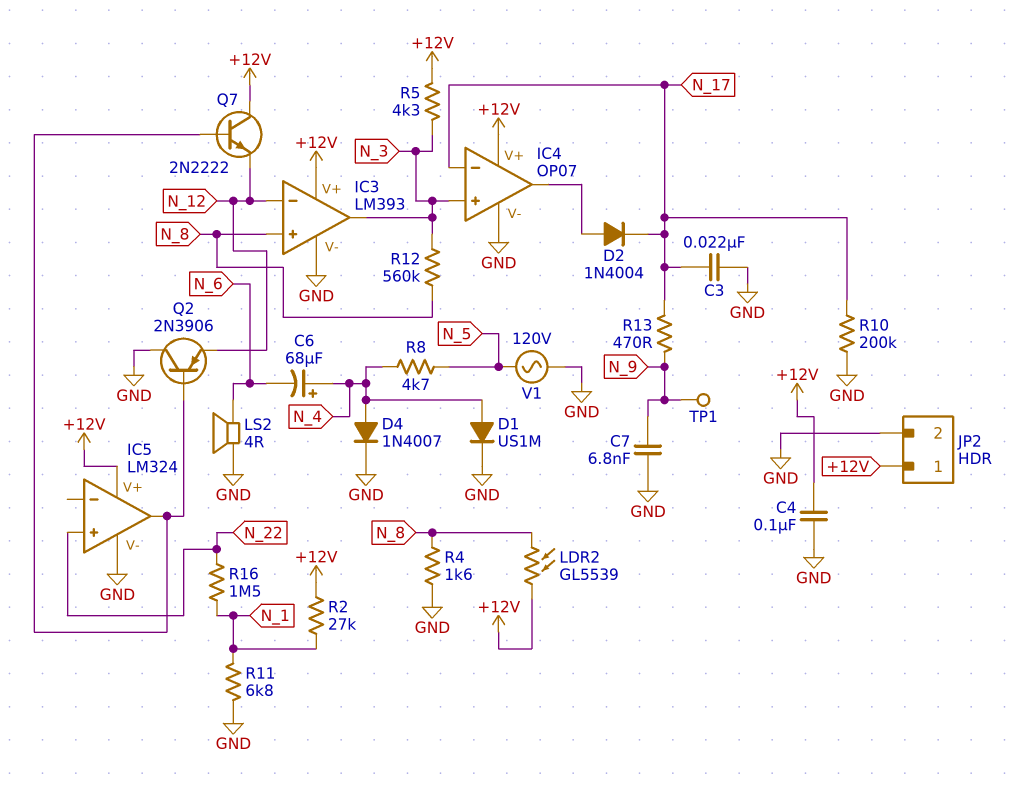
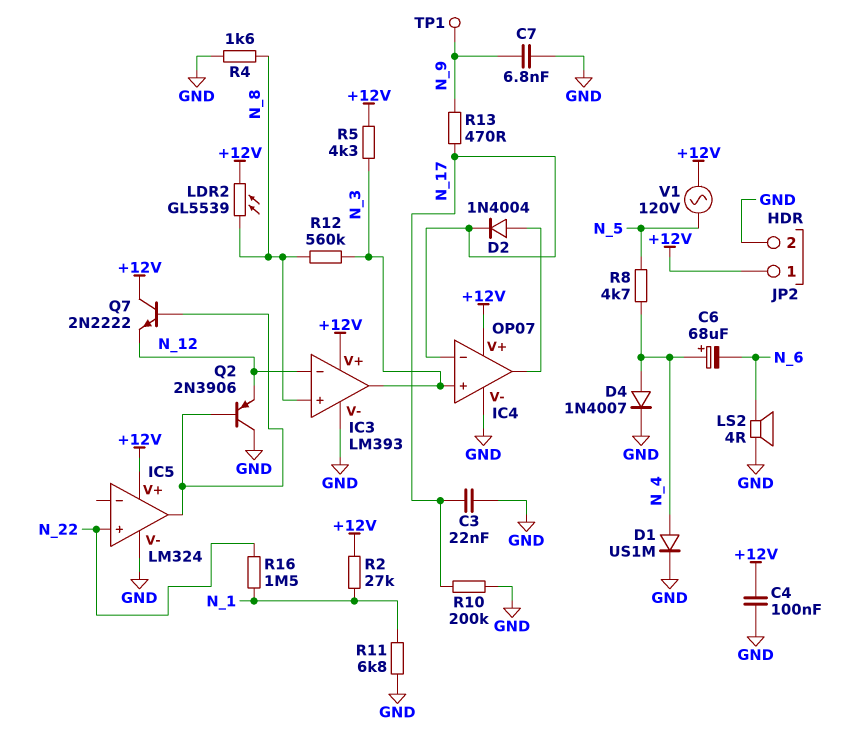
V1: AC 120V (GND, N_5) -> AC 120V (+12V, N_5)

